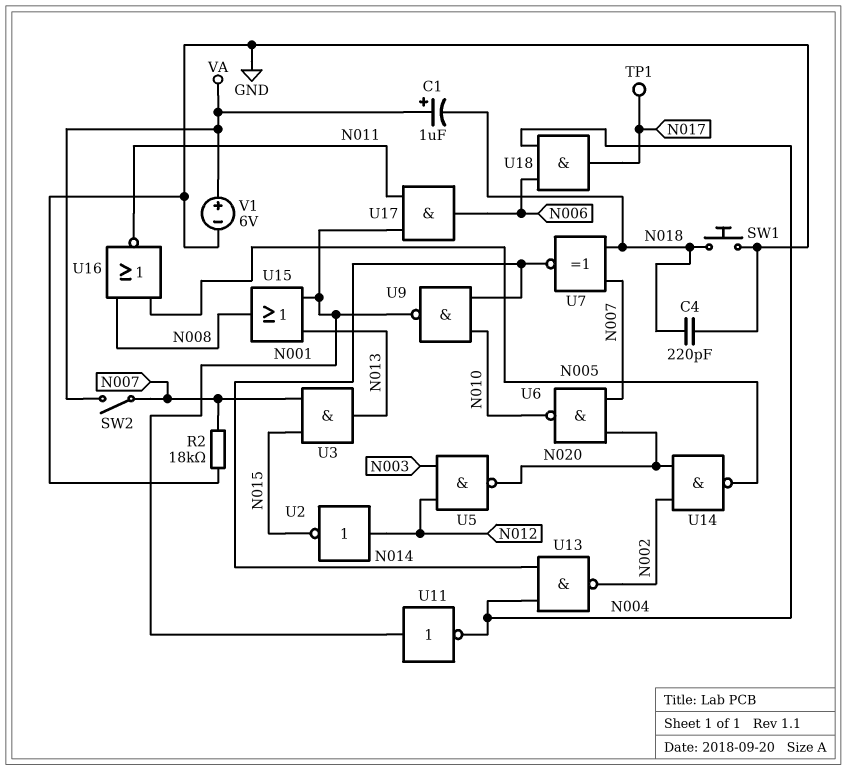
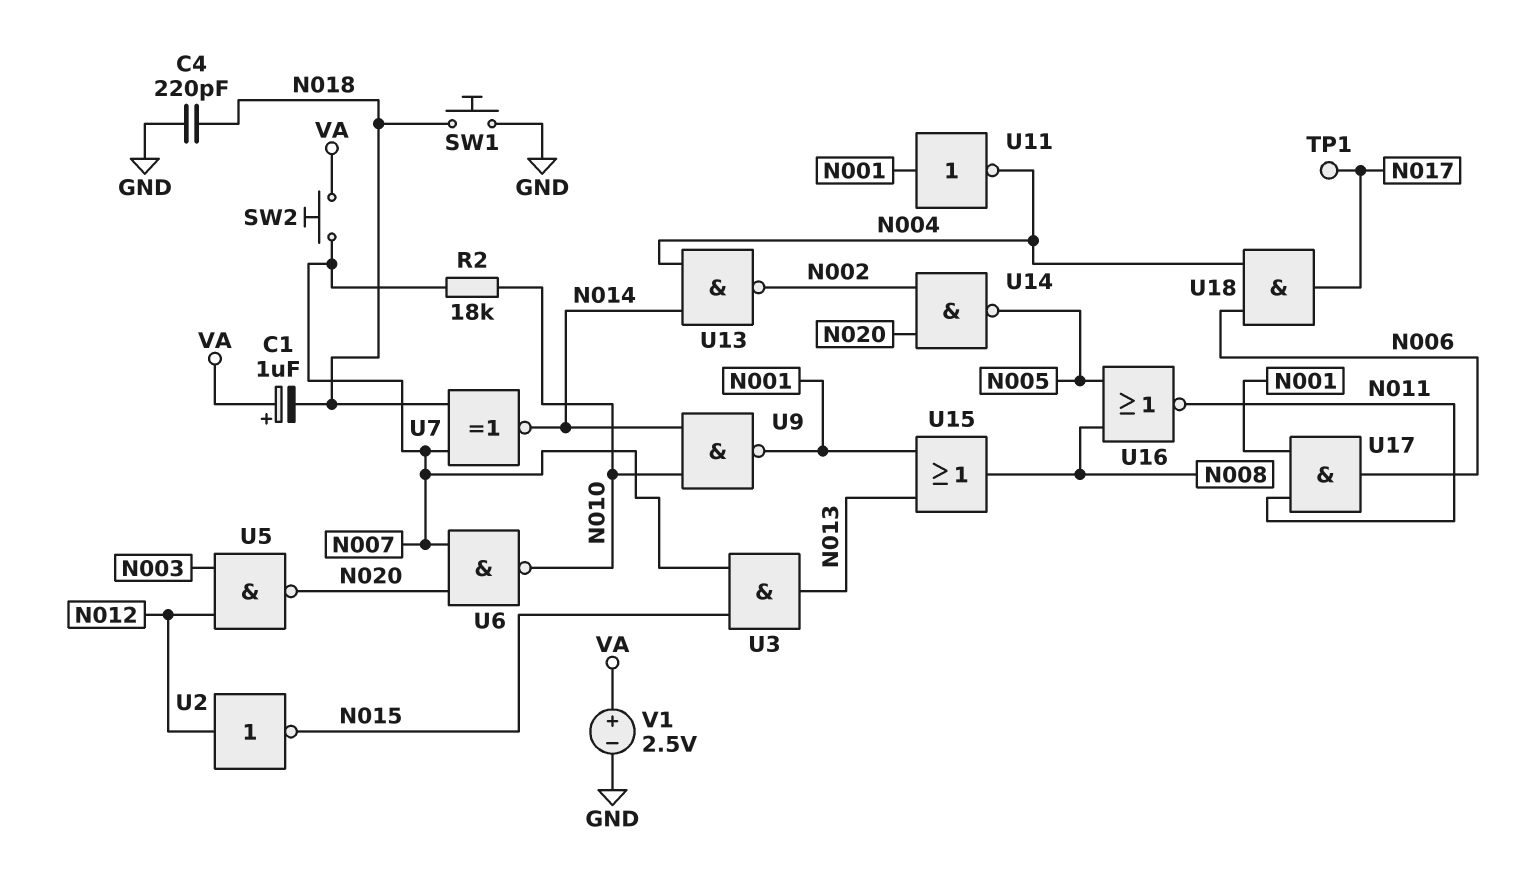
R2: 18k (GND, N007) -> 18k (N007, N010)
SW2: switch (N007, VA) -> button (N007, VA)
V1: 6V (plus VA, minus GND) -> 2.5V (plus VA, minus GND)

